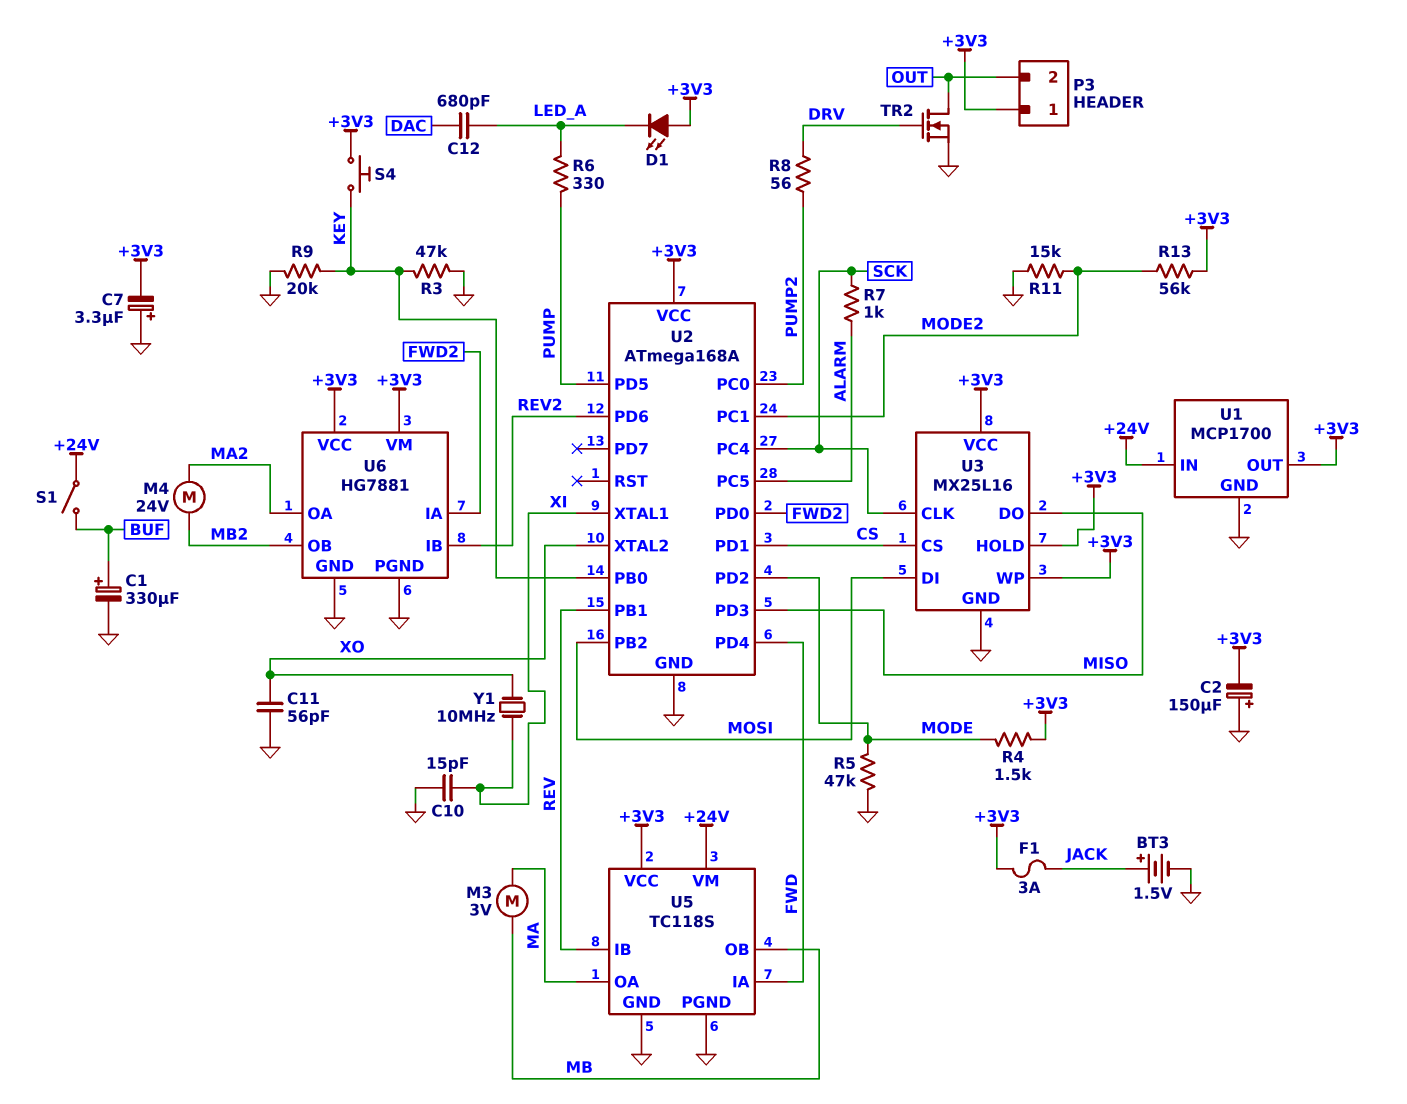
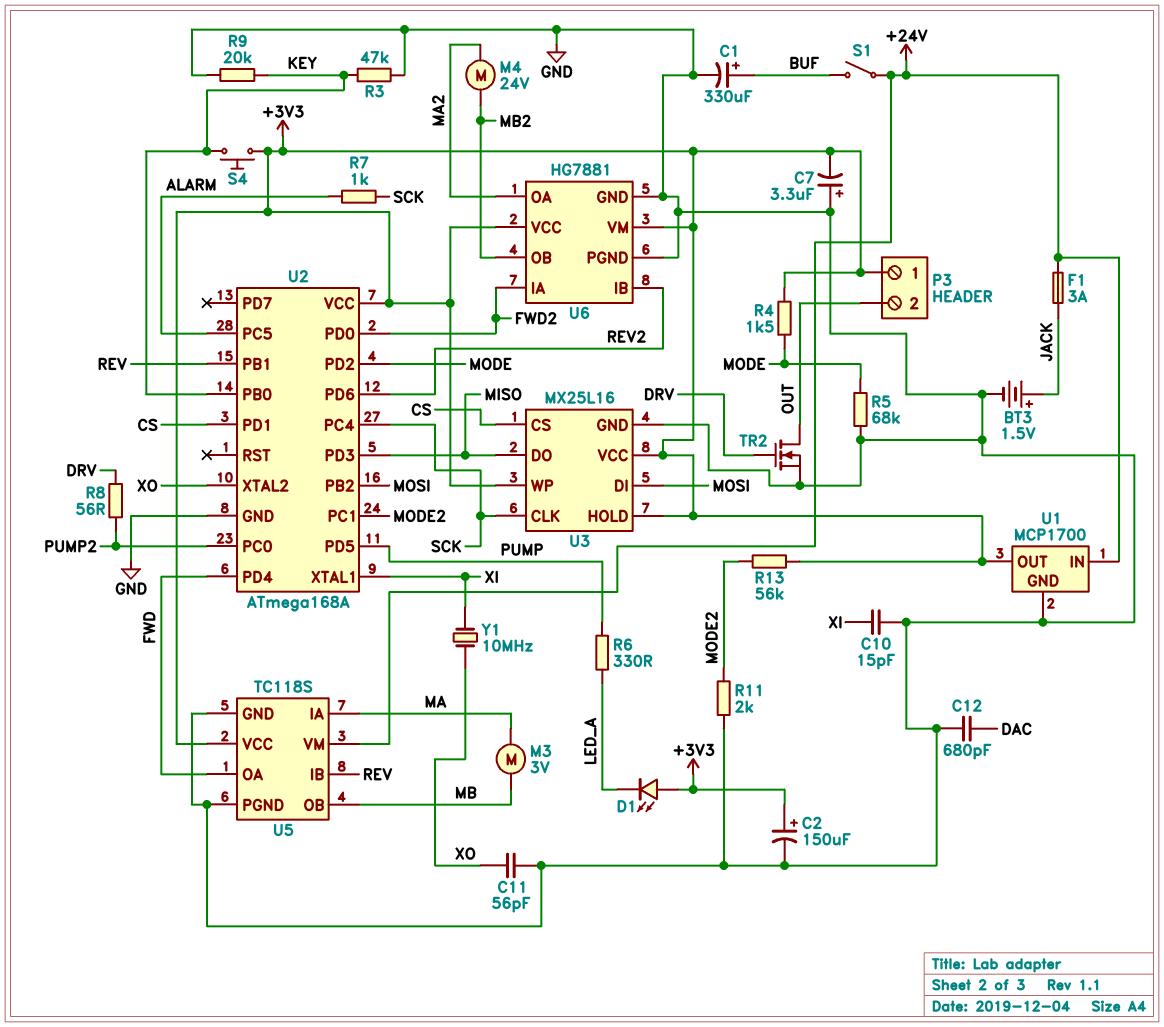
C2: 150uF (plus GND, minus +3V3) -> 150uF (plus +3V3, minus GND)
C12: 680pF (DAC, LED_A) -> 680pF (DAC, GND)
F1: 3A (+3V3, JACK) -> 3A (+24V, JACK)
R5: 47k (GND, MODE) -> 68k (GND, MODE)
R11: 15k (GND, MODE2) -> 2k (GND, MODE2)
U5 pin IA: FWD -> MA
U5 pin OA: MA -> FWD

